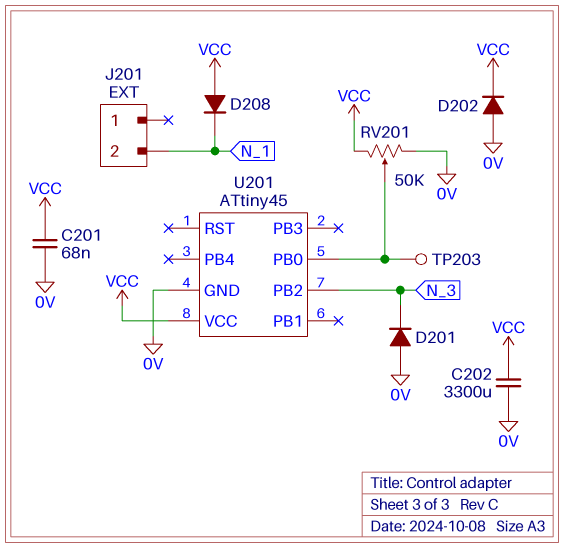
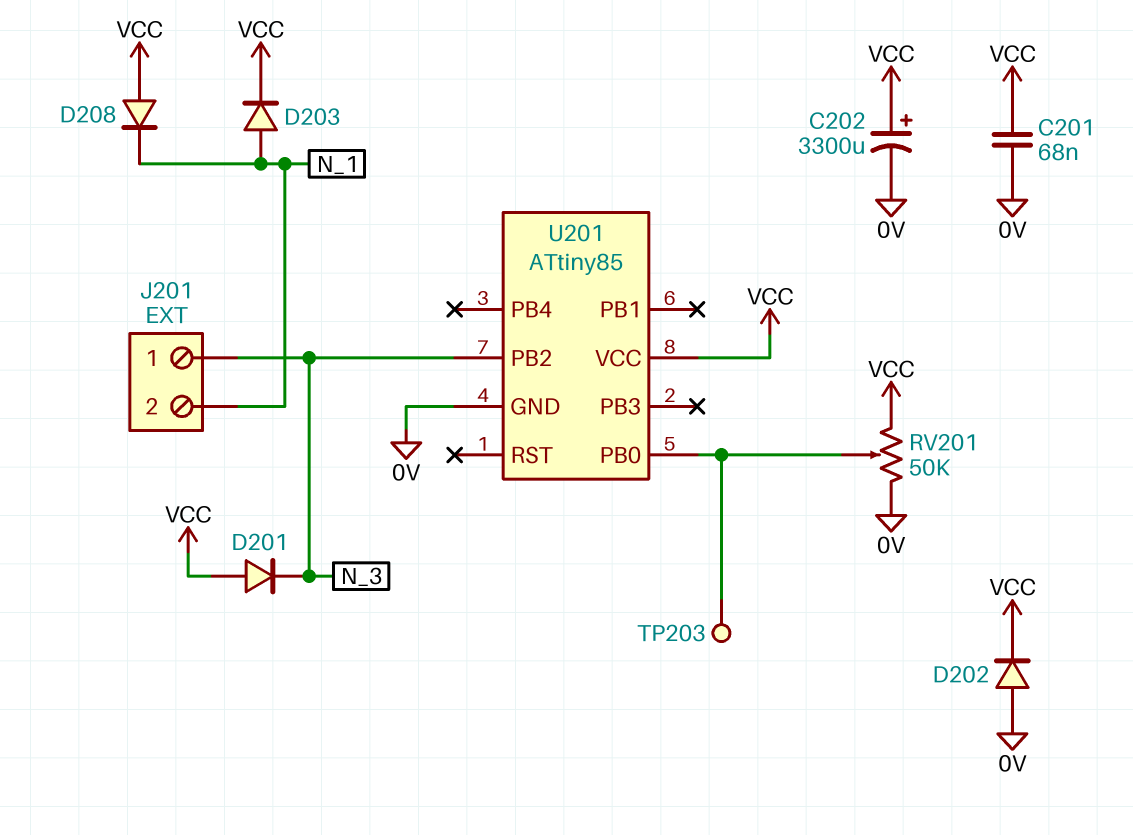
C202: 3300uF (0V, VCC) -> 3300uF (plus VCC, minus 0V)
D201: diode (A 0V, K N_3) -> diode (A VCC, K N_3)
D203: none -> diode (A N_1, K VCC)
J201 pin 1: none -> N_3
U201: ATtiny45 -> ATtiny85

